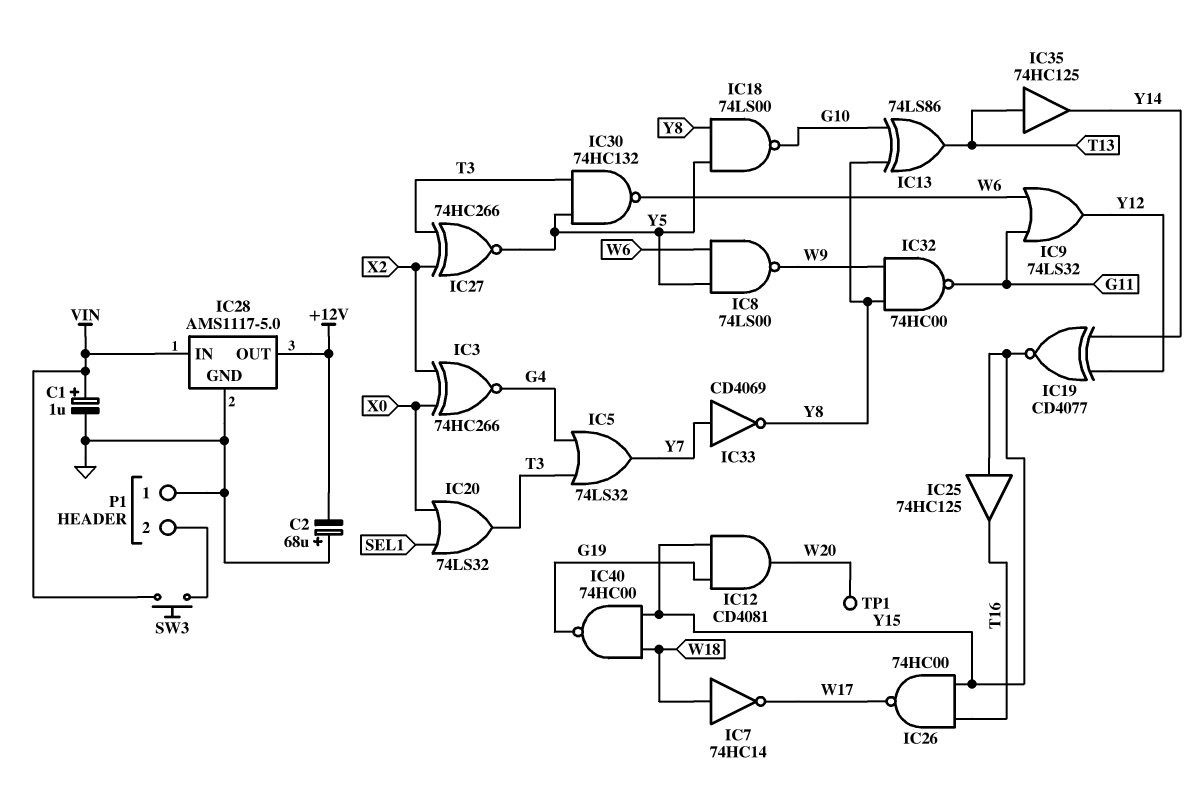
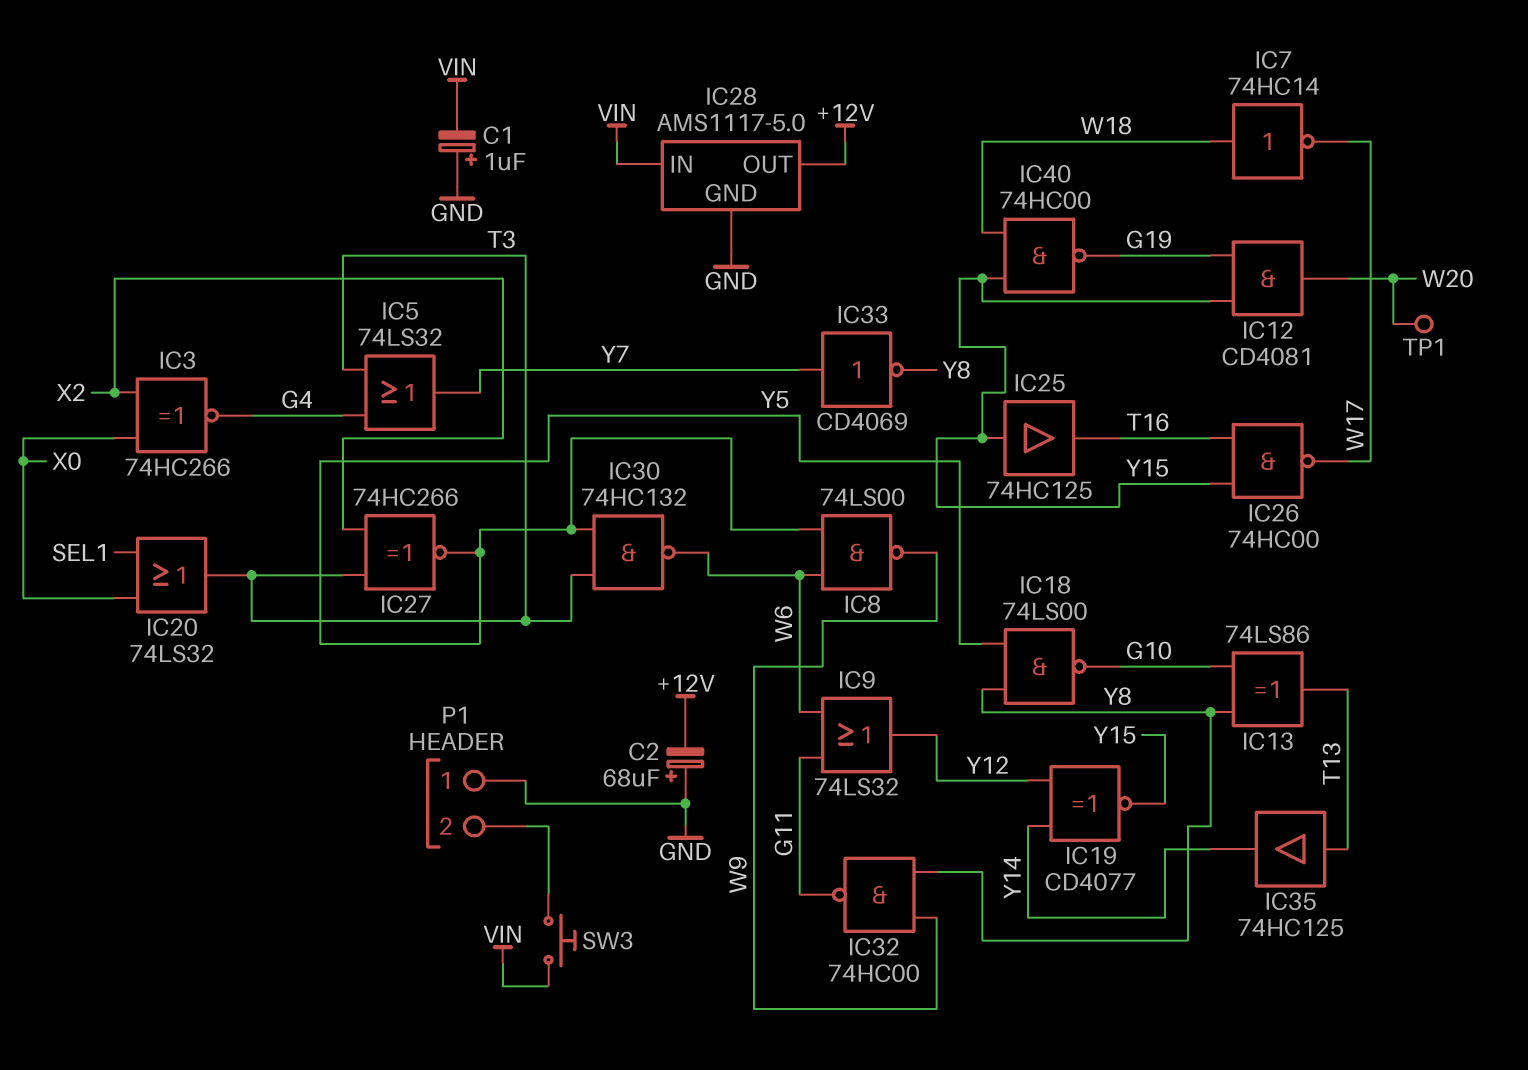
C1: 1uF (plus VIN, minus GND) -> 1uF (plus GND, minus VIN)

